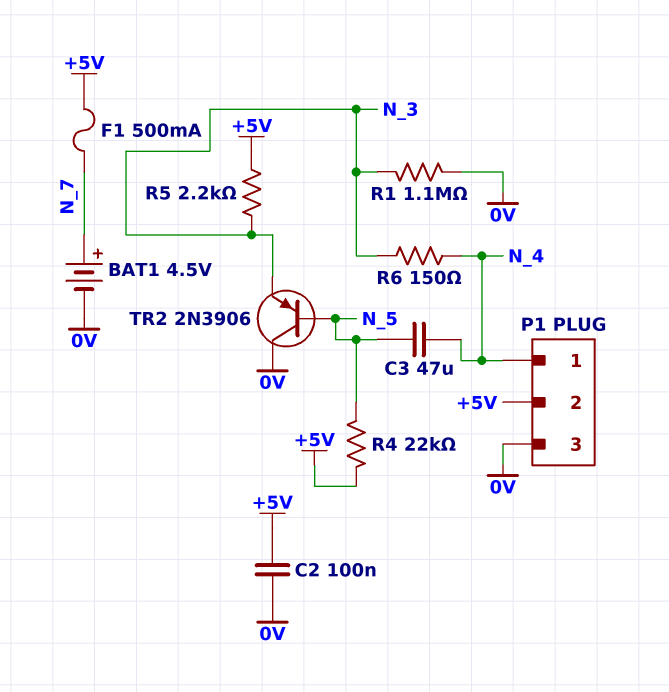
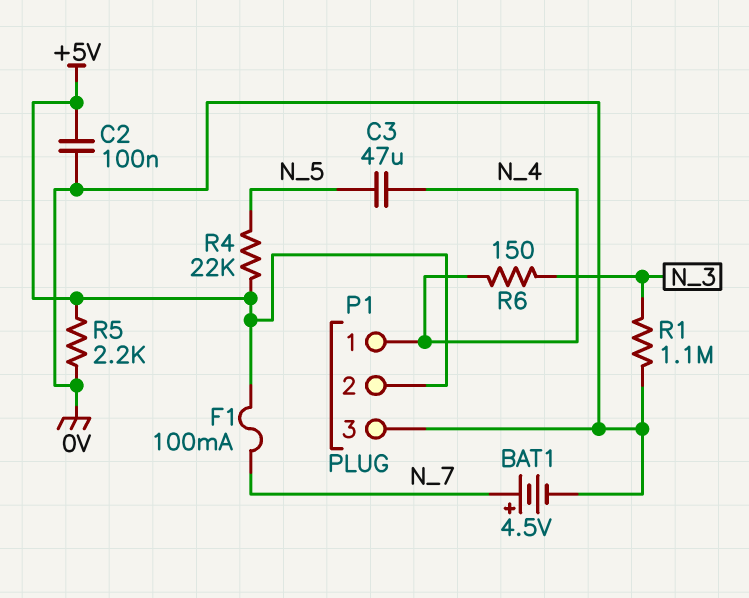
F1: 500mA (+5V, N_7) -> 100mA (+5V, N_7)
R5: 2.2k (+5V, N_3) -> 2.2k (+5V, 0V)
TR2: PNP 2N3906 (B N_5, C 0V, E N_3) -> none

